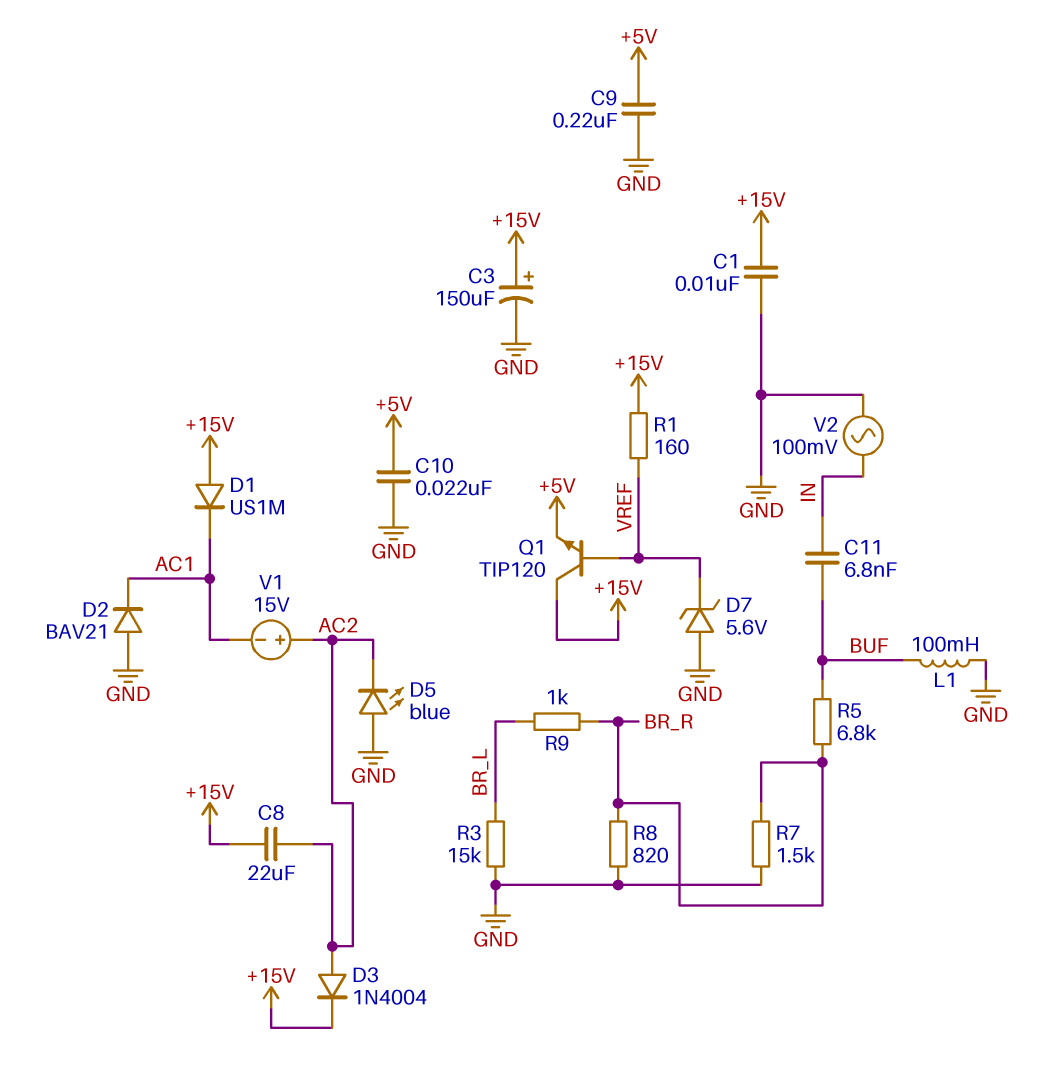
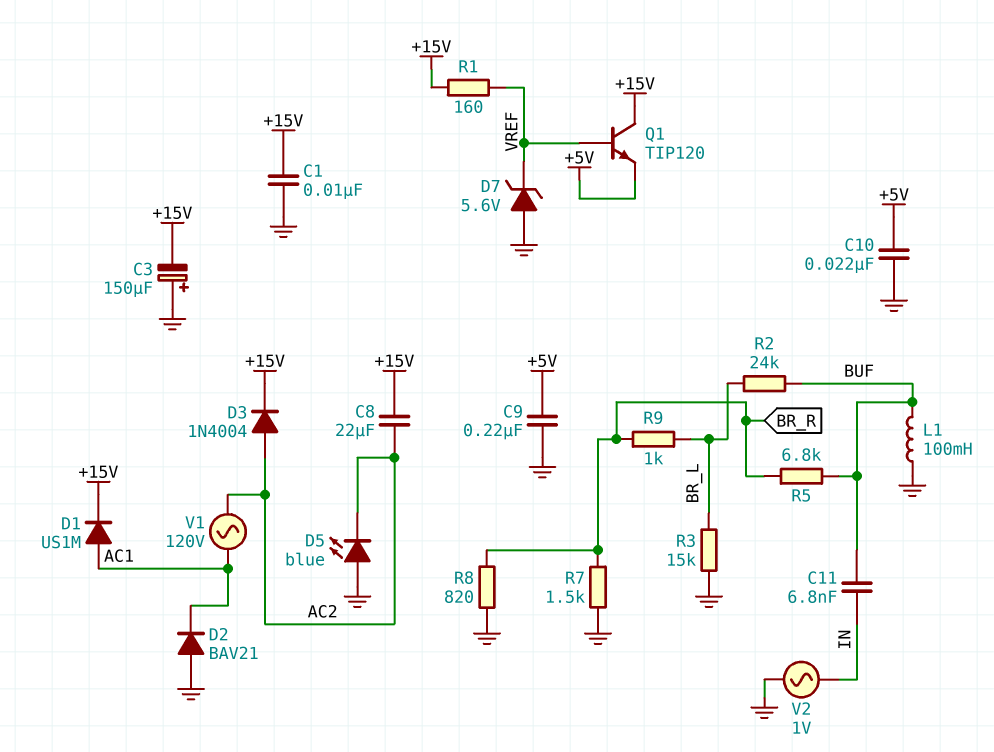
C3: 150uF (plus +15V, minus GND) -> 150uF (plus GND, minus +15V)
D1: diode US1M (A +15V, K AC1) -> diode US1M (A AC1, K +15V)
R2: none -> 24k (BR_L, BUF)
V1: 15V (plus AC2, minus AC1) -> AC 120V (AC1, AC2)
V2: AC 100mV (GND, IN) -> AC 1V (GND, IN)

